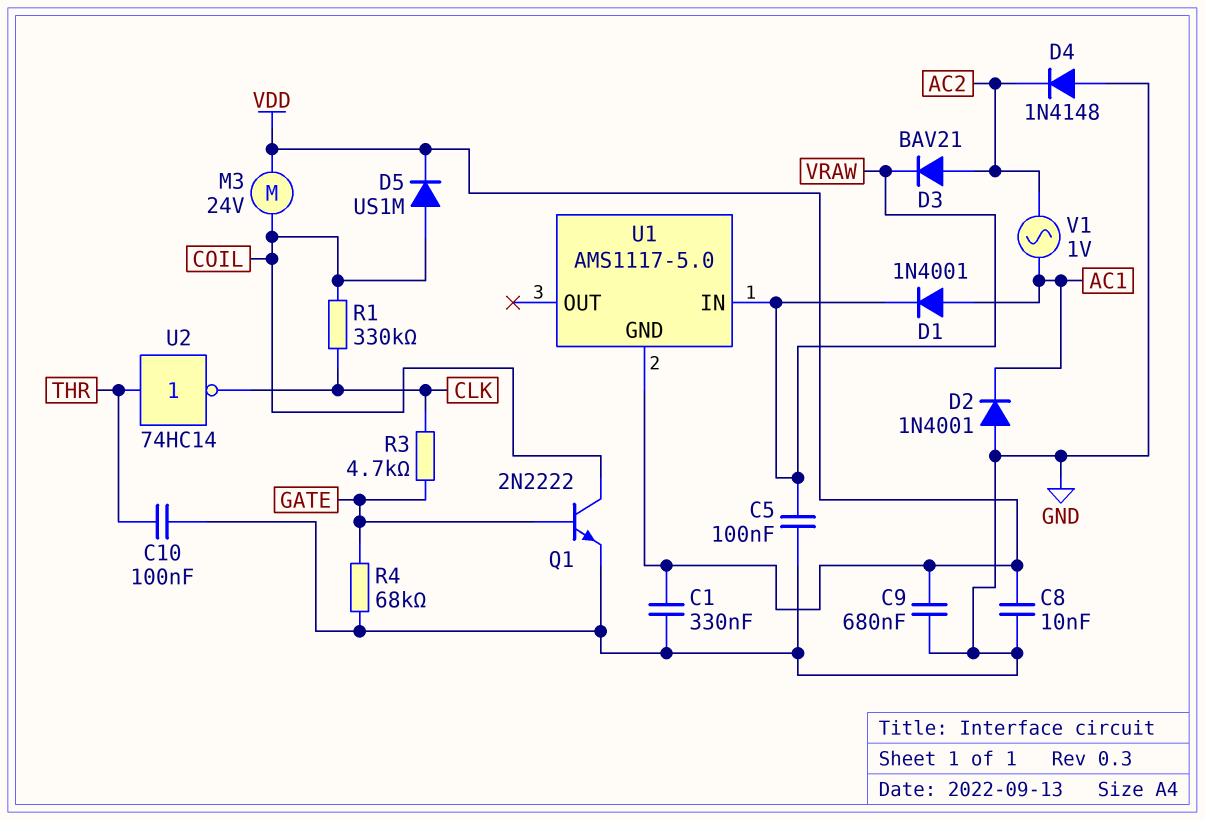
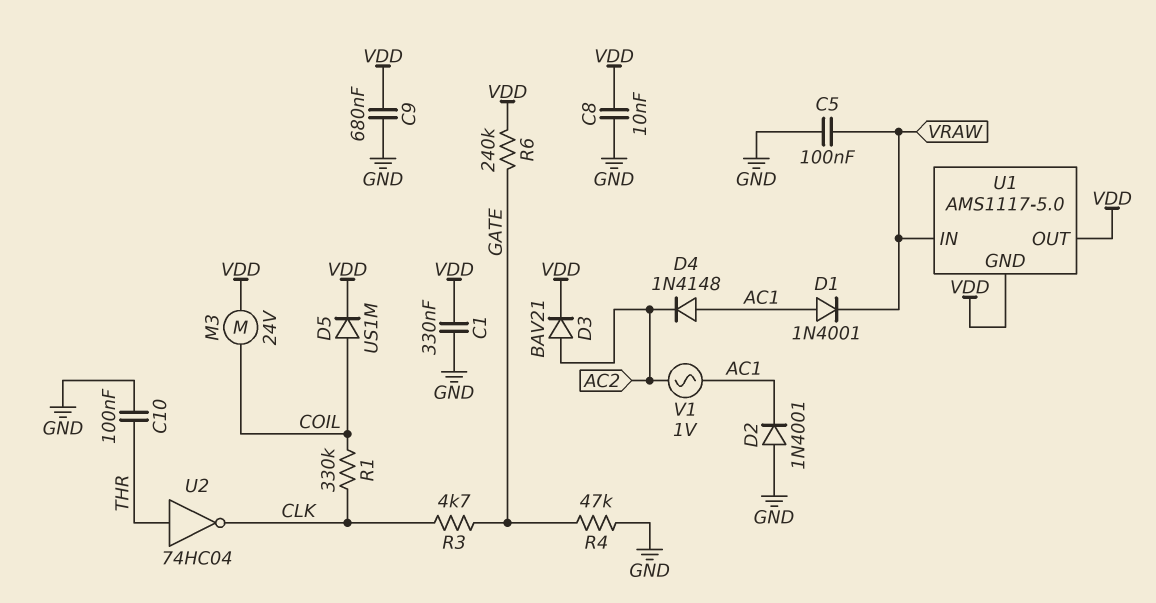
D3: diode BAV21 (A AC2, K VRAW) -> diode BAV21 (A AC2, K VDD)
D4: diode 1N4148 (A GND, K AC2) -> diode 1N4148 (A AC1, K AC2)
Q1: NPN 2N2222 (B GATE, C COIL, E GND) -> none
R4: 68k (GATE, GND) -> 47k (GATE, GND)
R6: none -> 240k (GATE, VDD)
U1 pin OUT: none -> VDD
U2: NOT 74HC14 (in THR, out CLK) -> NOT 74HC04 (in THR, out CLK)

